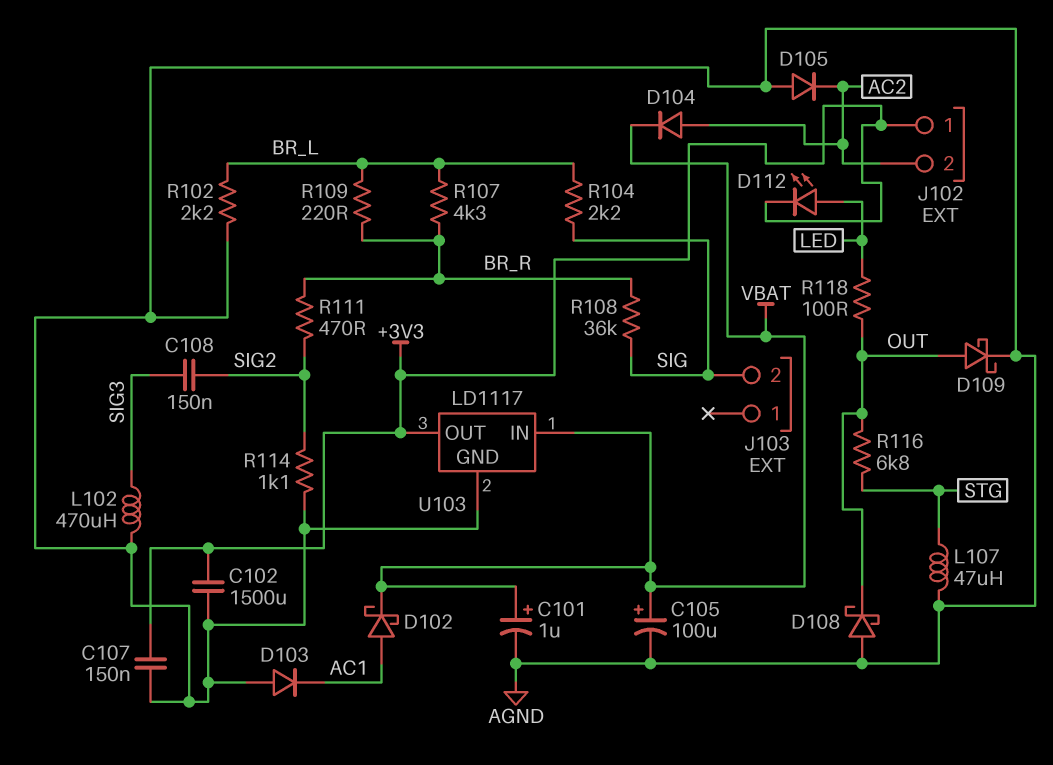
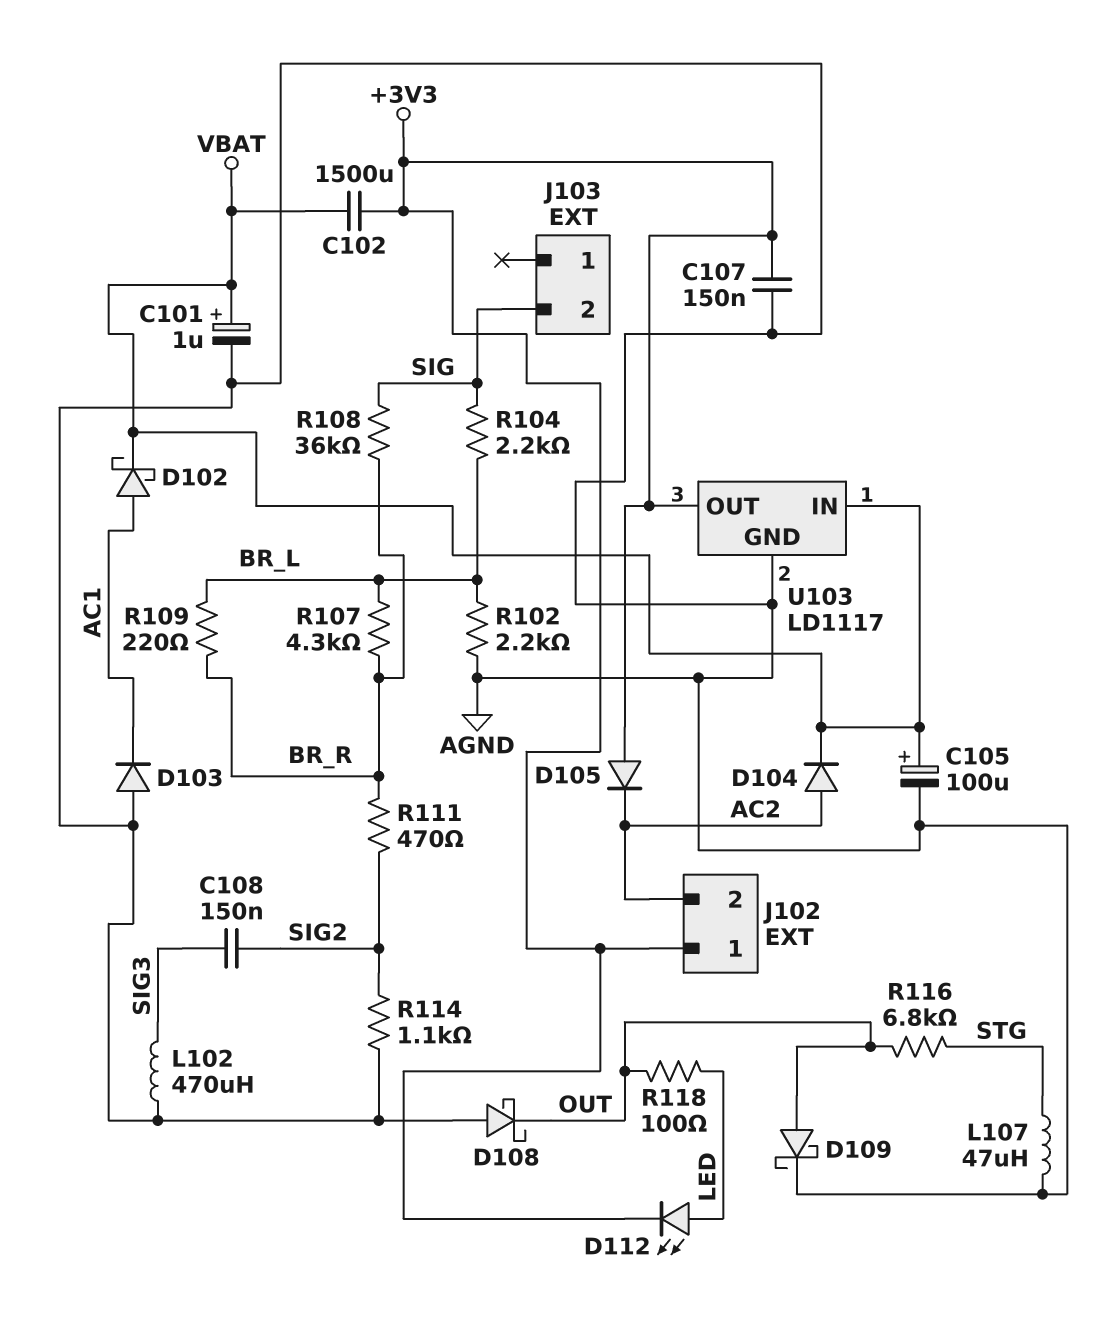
C102: 1500uF (+3V3, AGND) -> 1500uF (+3V3, VBAT)
D105: diode (A AGND, K AC2) -> diode (A +3V3, K AC2)

